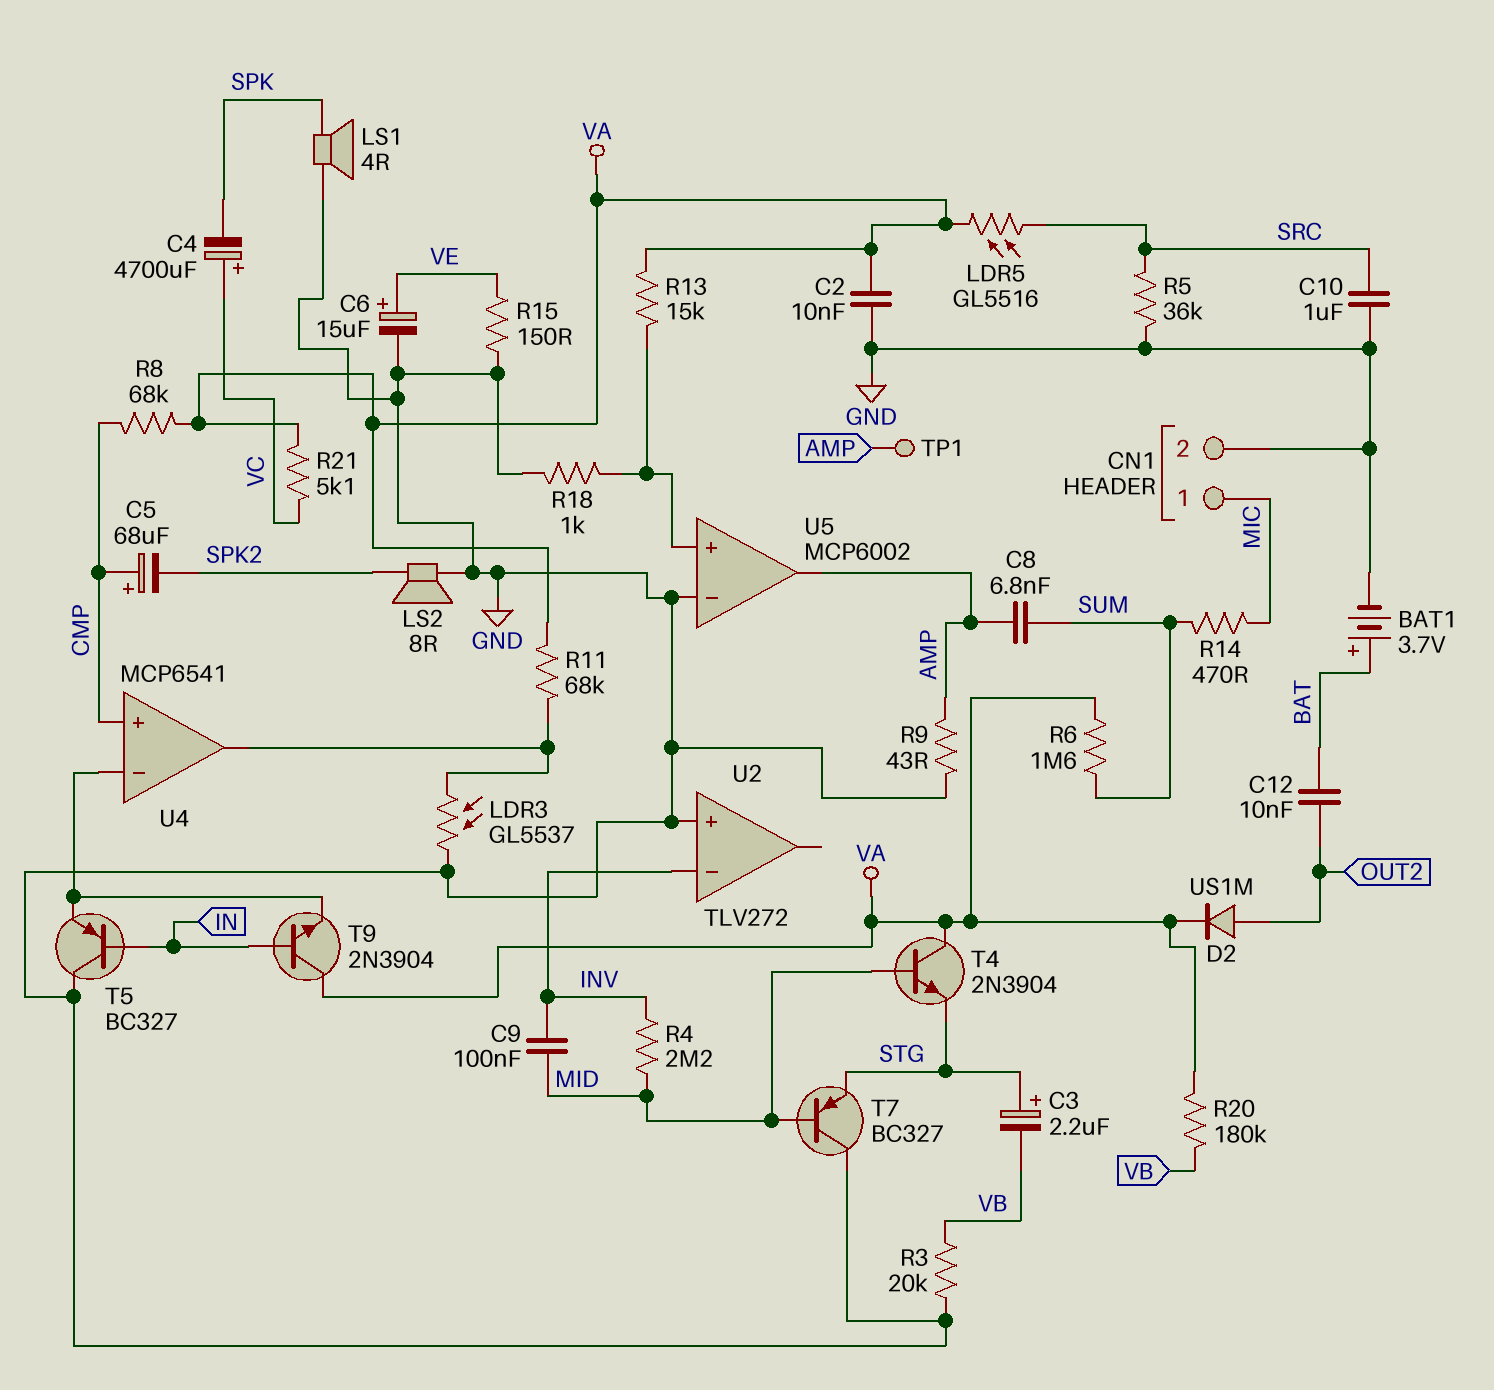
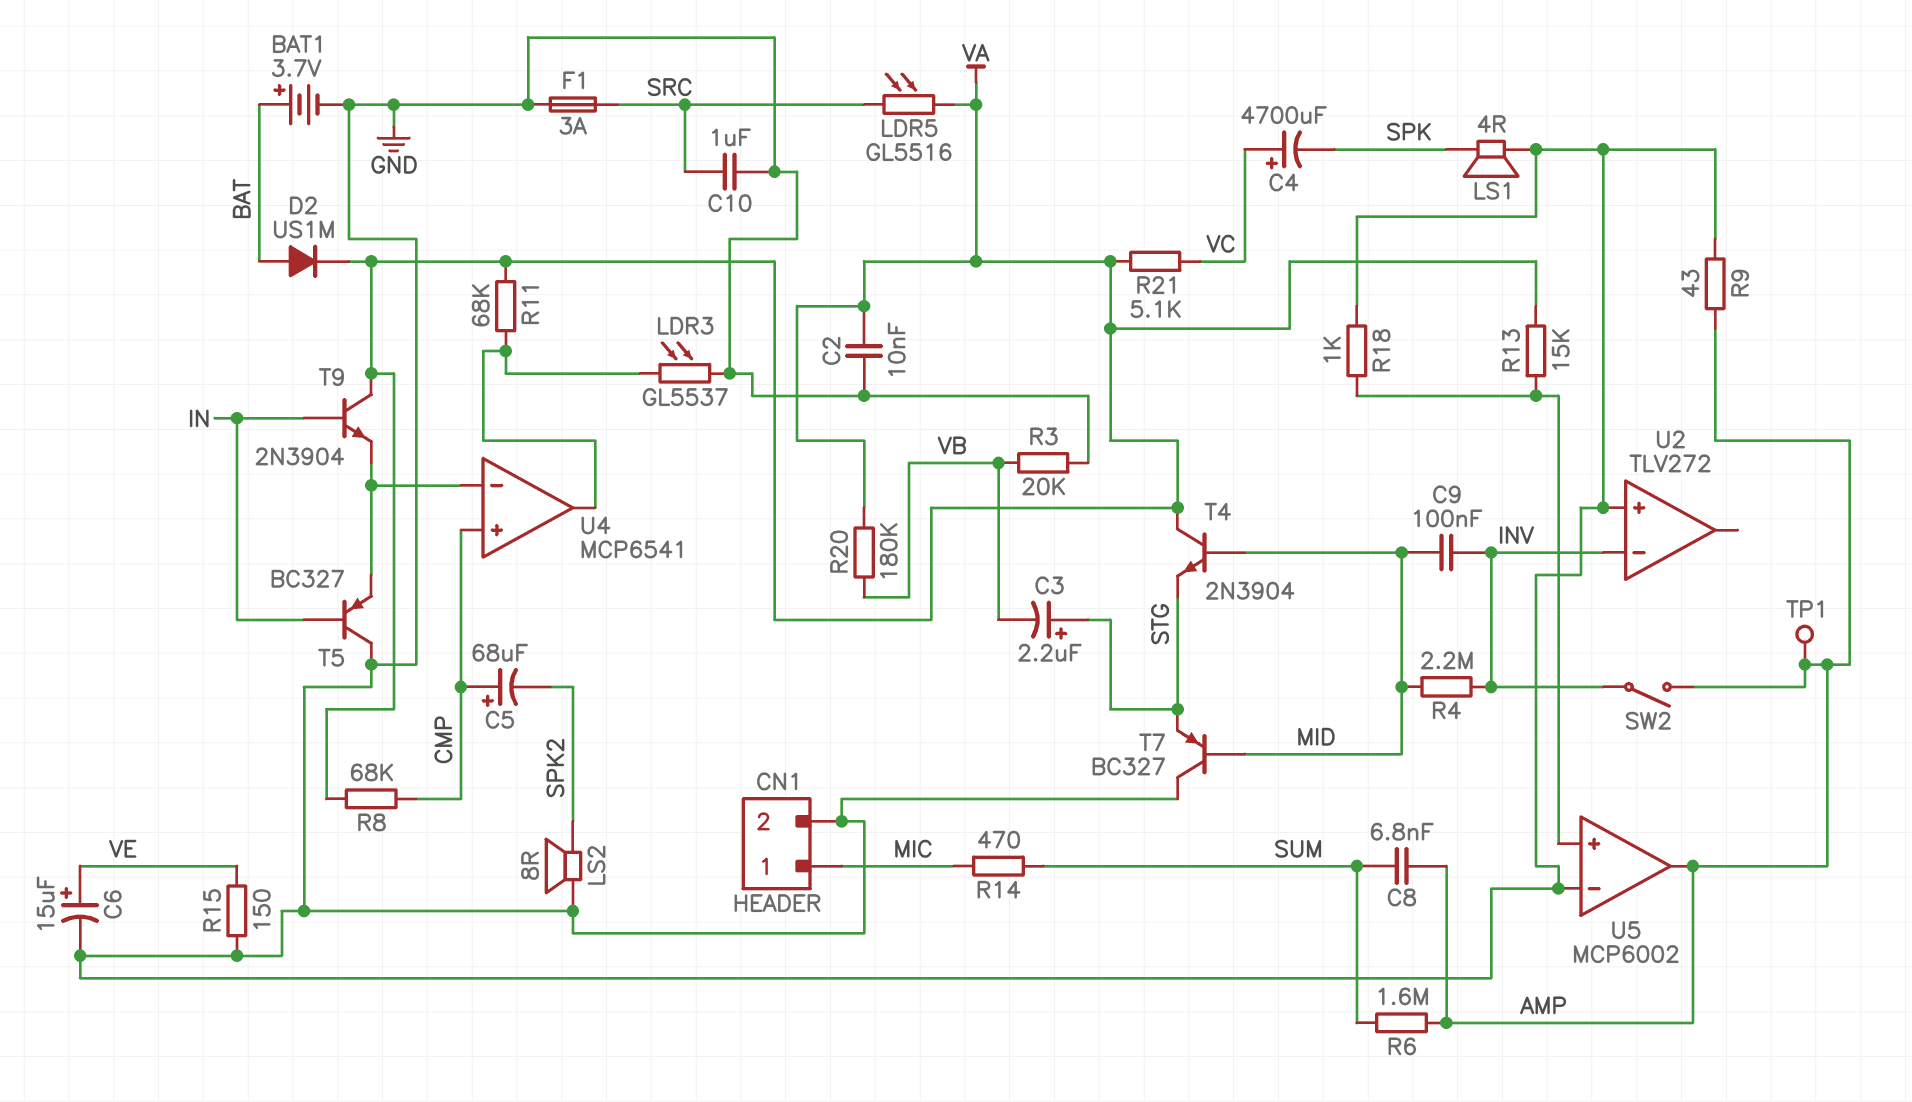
C12: 10nF (BAT, OUT2) -> none
D2: diode US1M (A OUT2, K VA) -> diode US1M (A BAT, K VA)
F1: none -> 3A (GND, SRC)
R5: 36k (GND, SRC) -> none
R6: 1.6M (SUM, VA) -> 1.6M (AMP, SUM)
SW2: none -> switch (AMP, INV)

